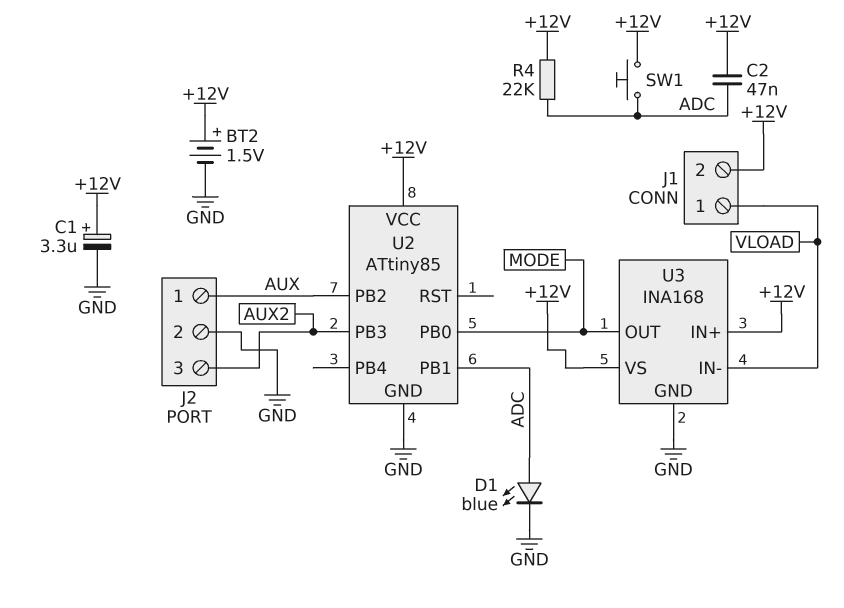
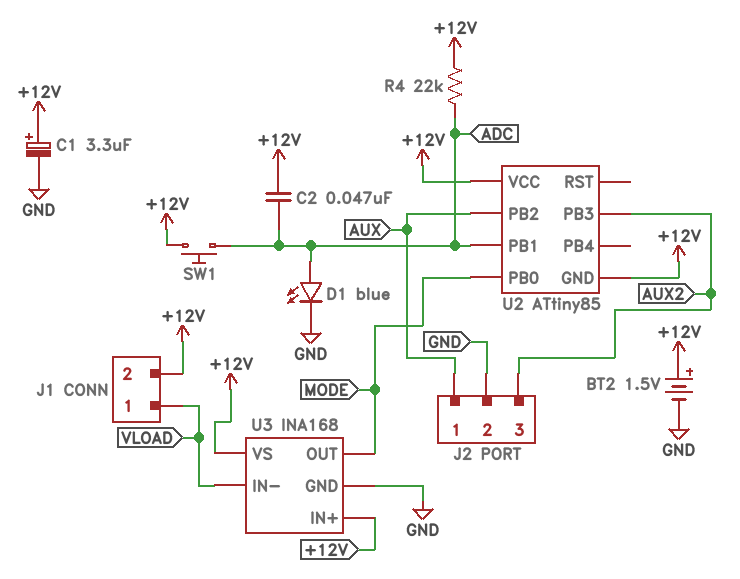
U2 pin GND: GND -> +12V

